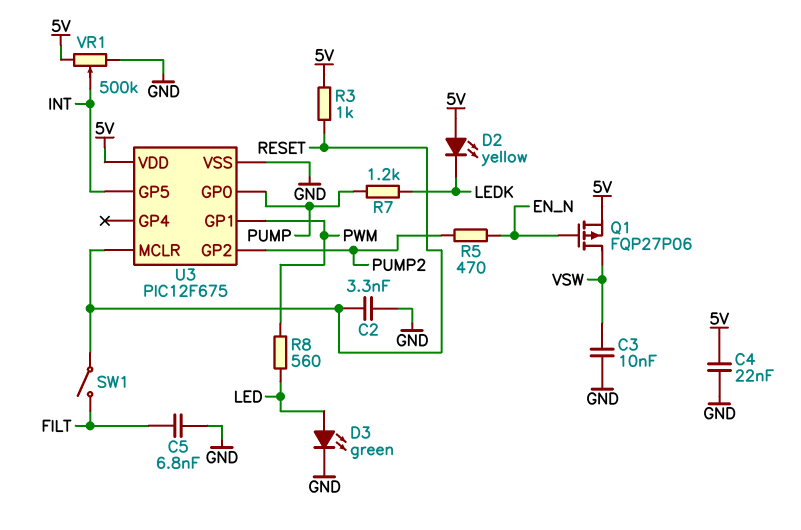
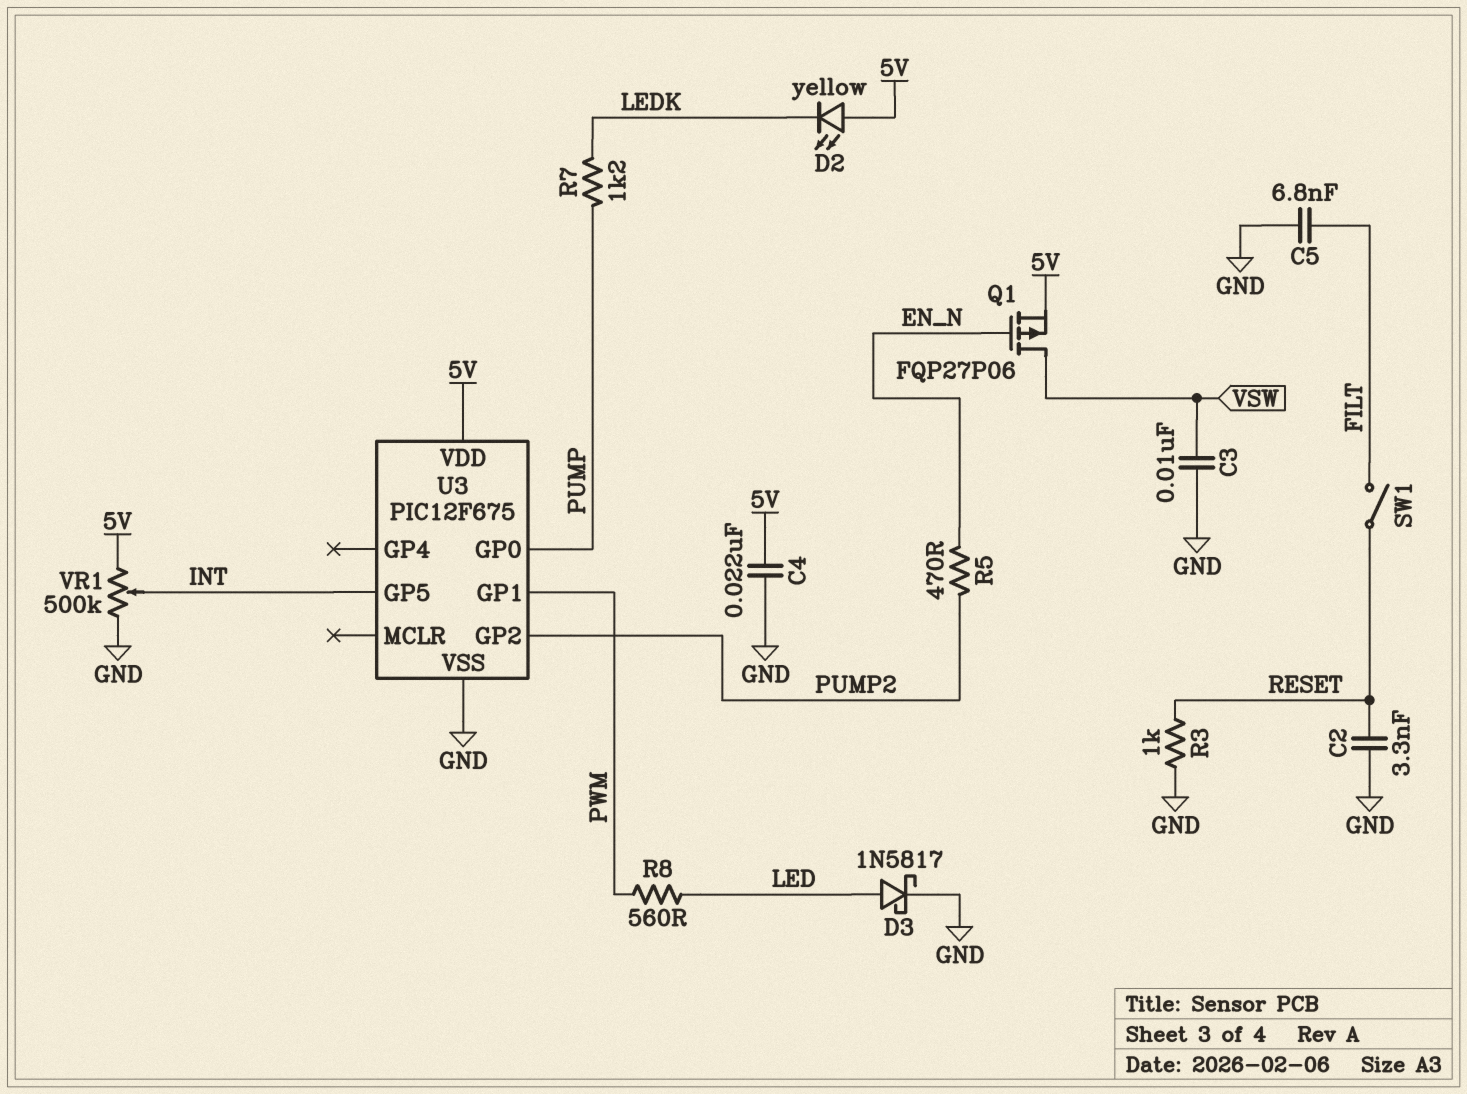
D3: LED green (A LED, K GND) -> schottky 1N5817 (A LED, K GND)
R3: 1k (5V, RESET) -> 1k (GND, RESET)
U3 pin MCLR: RESET -> none

